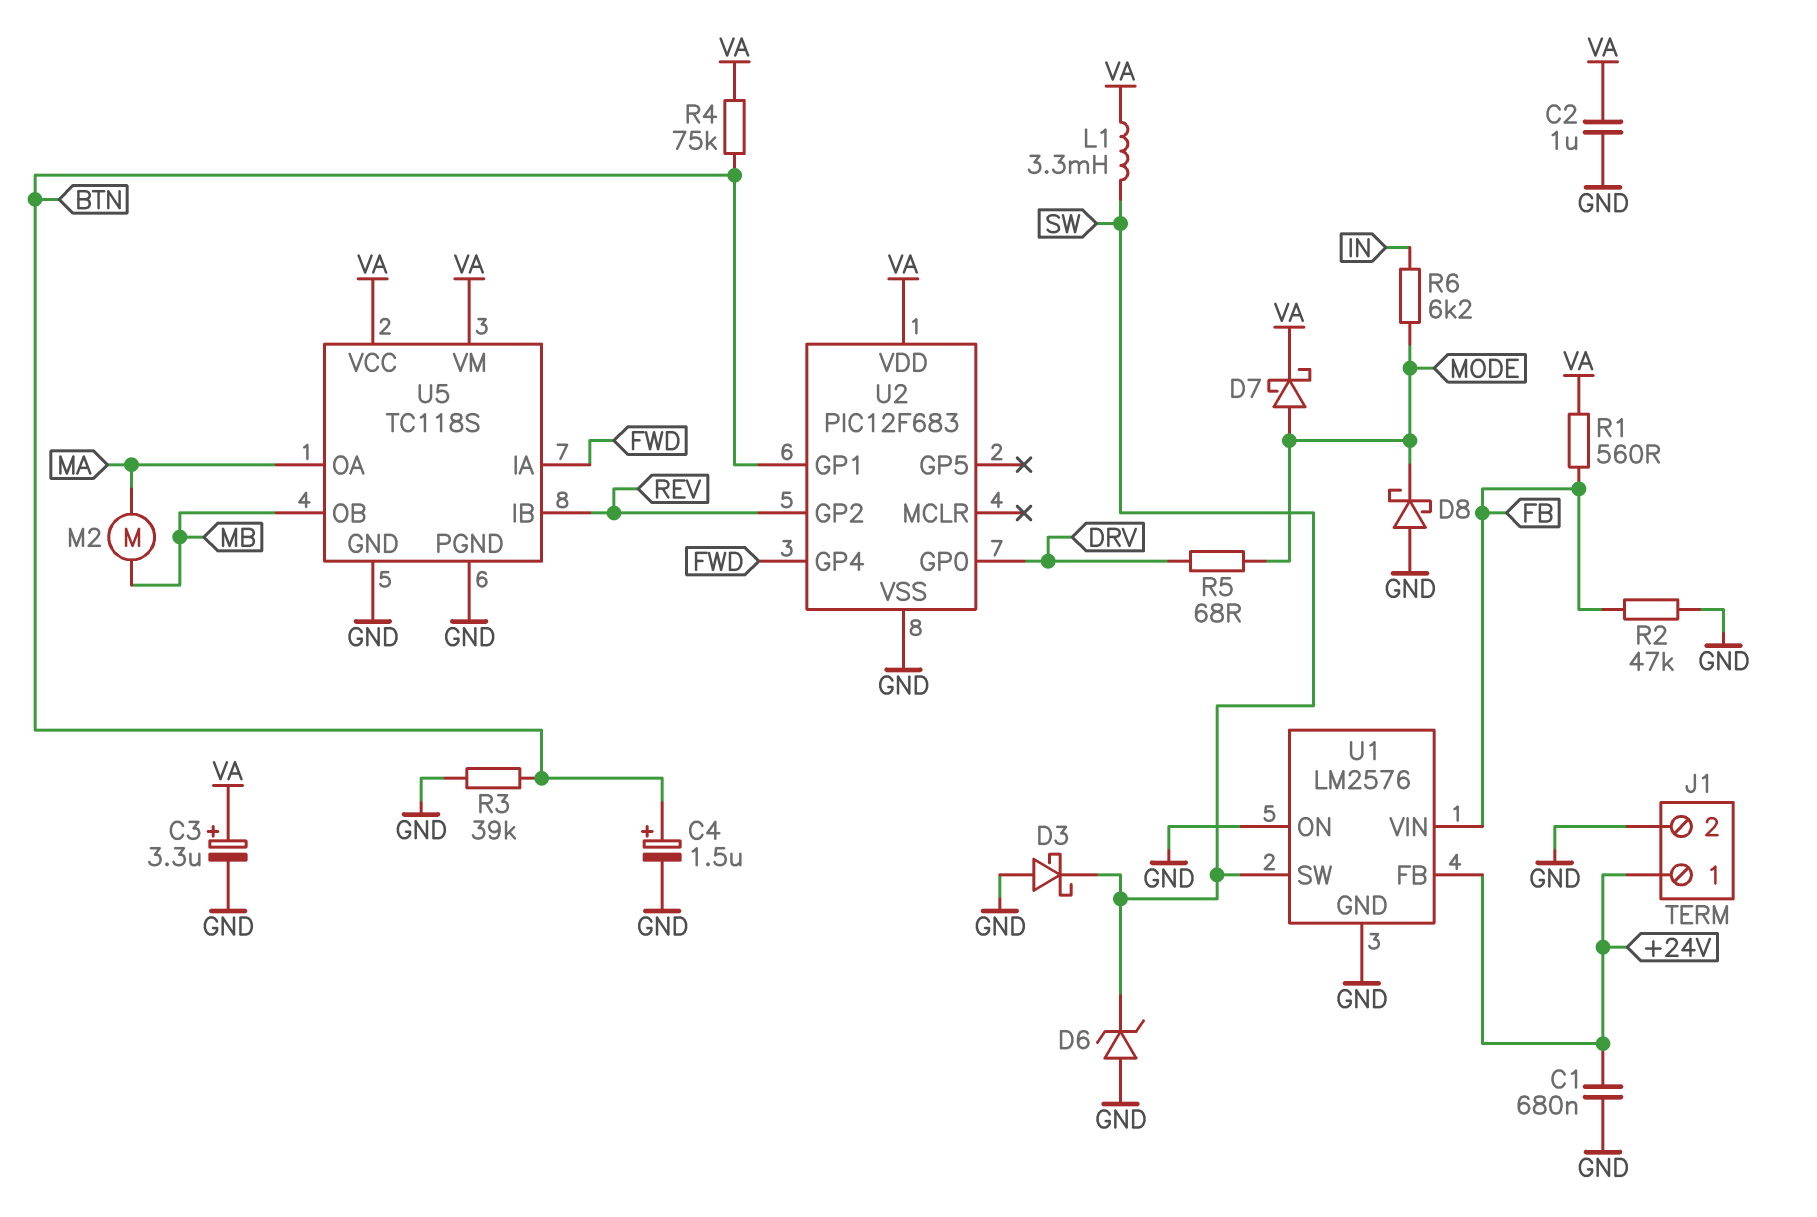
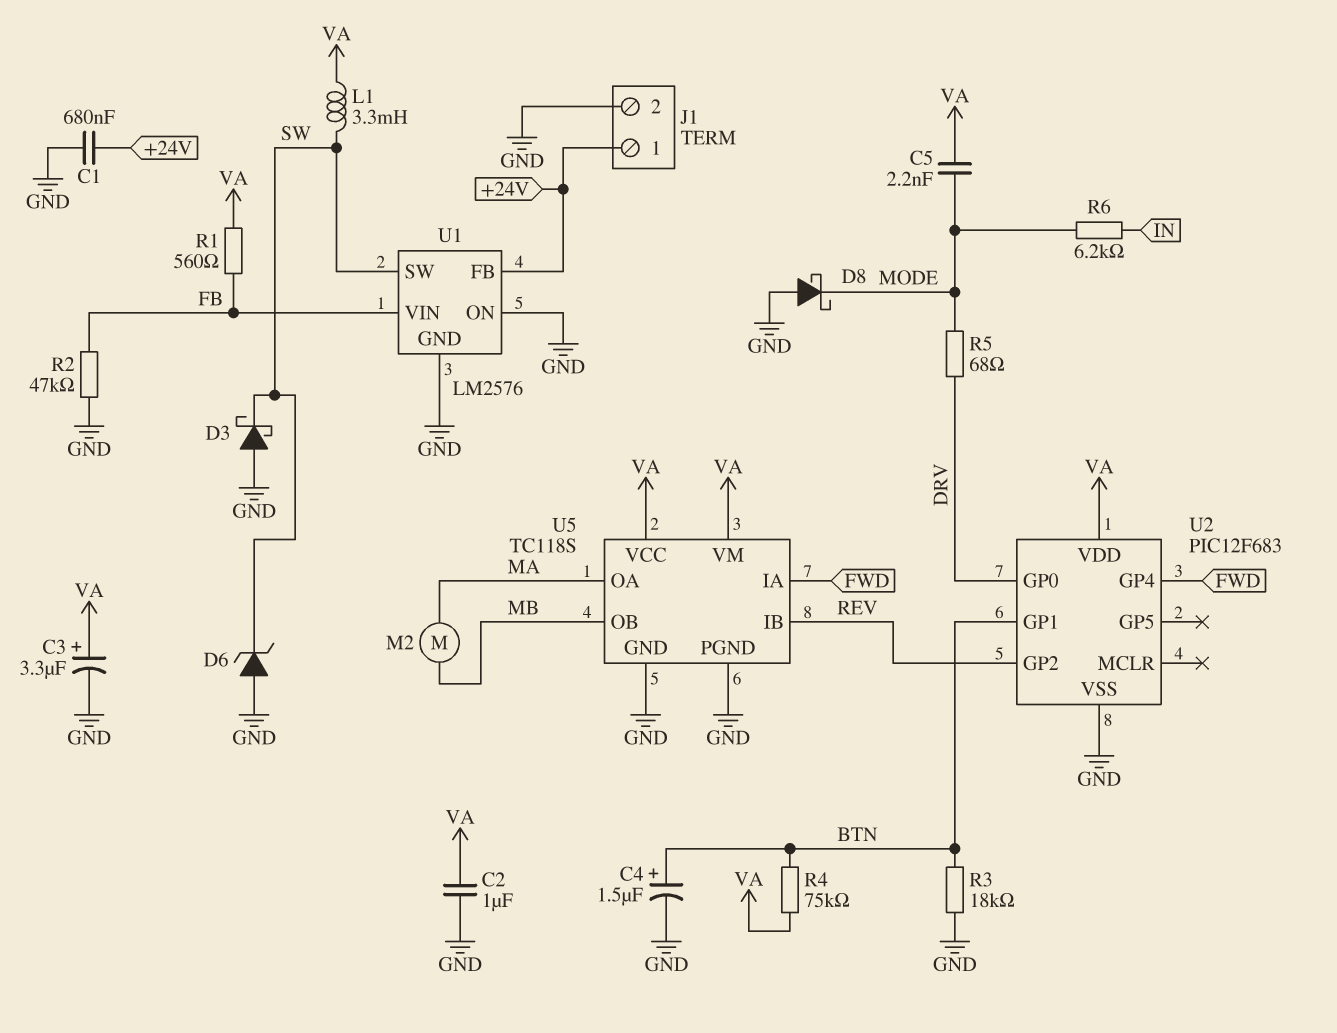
C5: none -> 2.2nF (MODE, VA)
D7: schottky (A MODE, K VA) -> none
R3: 39k (BTN, GND) -> 18k (BTN, GND)

